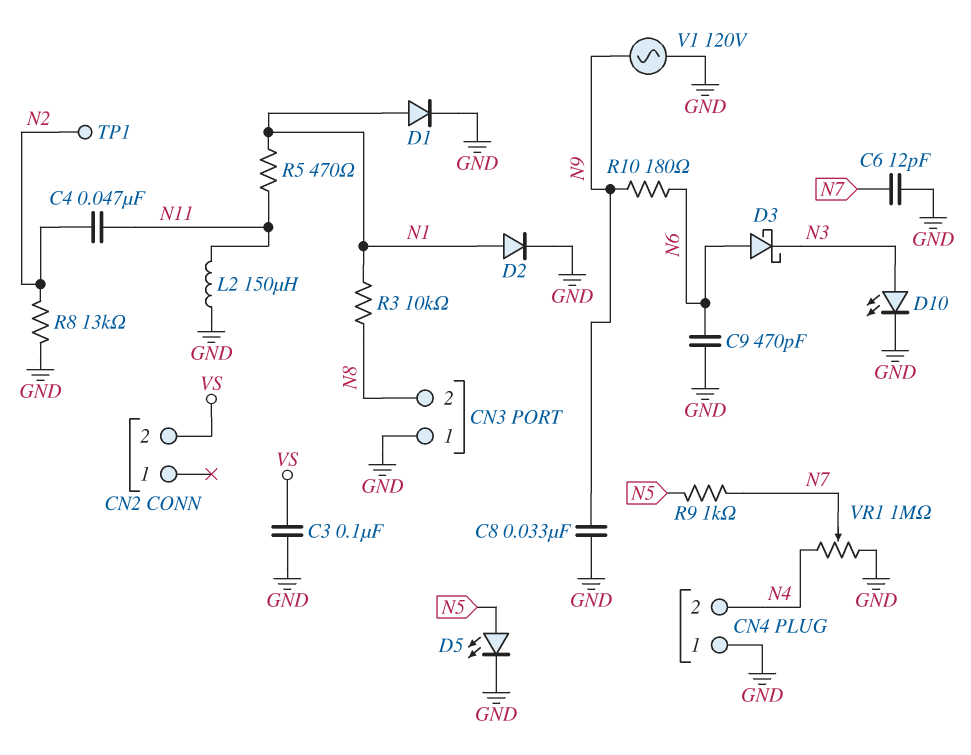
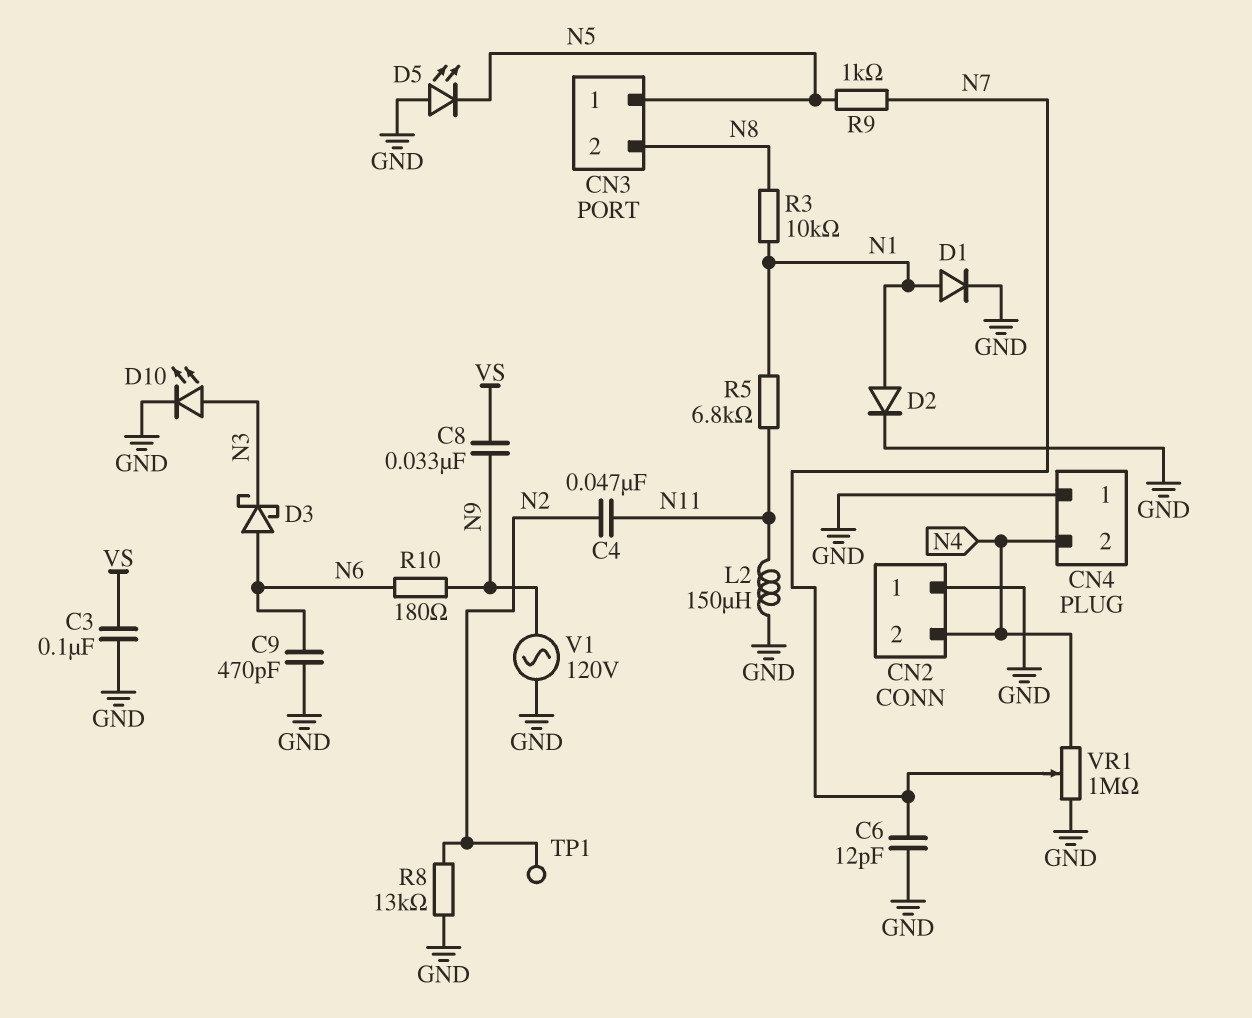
C8: 33nF (GND, N9) -> 33nF (N9, VS)
CN2 pin 1: none -> GND
CN2 pin 2: VS -> N4
CN3 pin 1: GND -> N5
D5: LED (A N5, K GND) -> LED (A GND, K N5)
R5: 470 (N1, N11) -> 6.8k (N1, N11)

